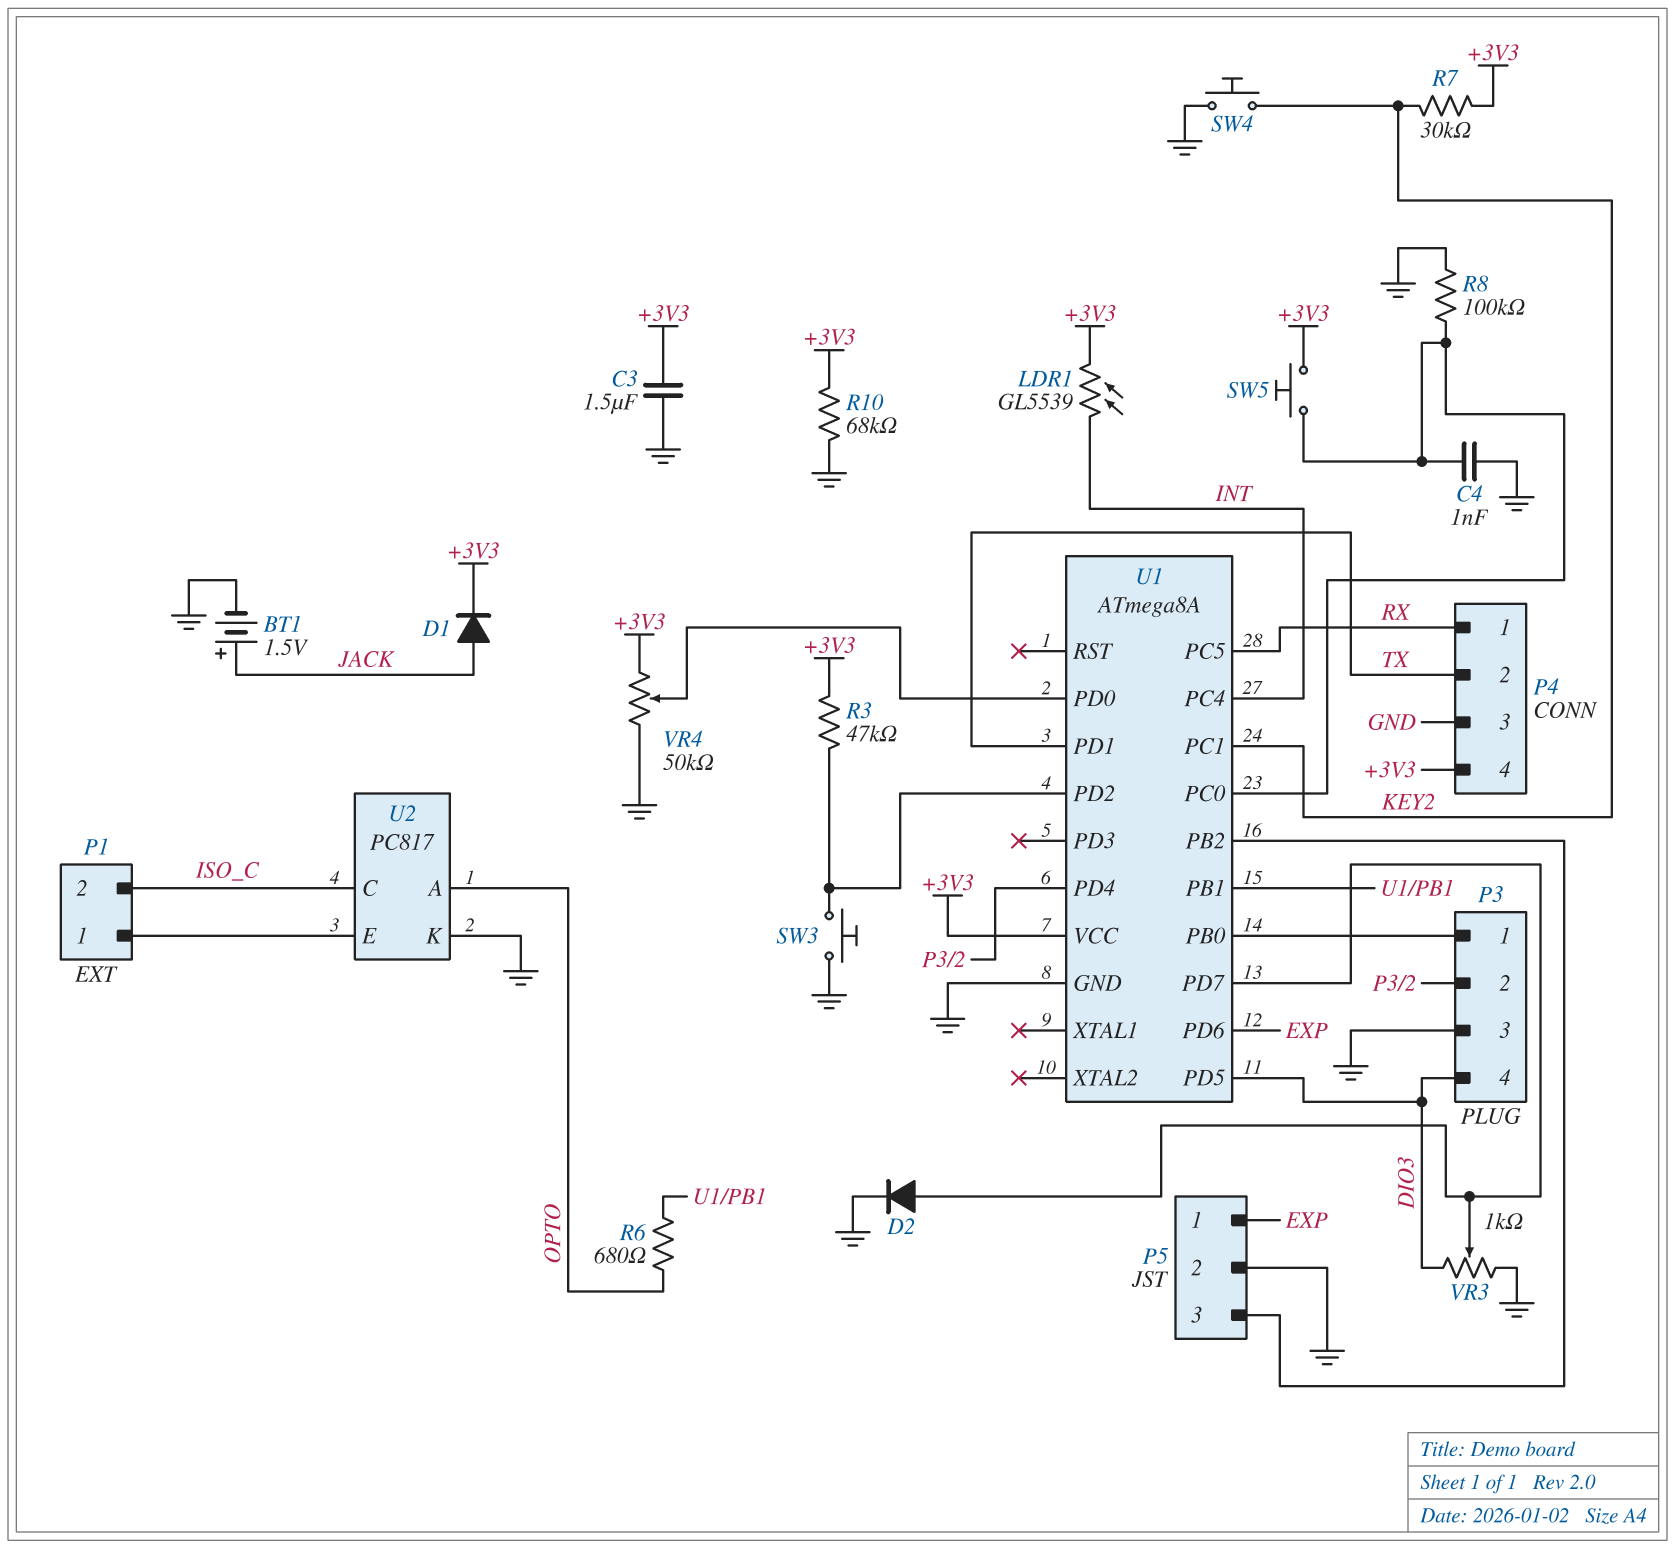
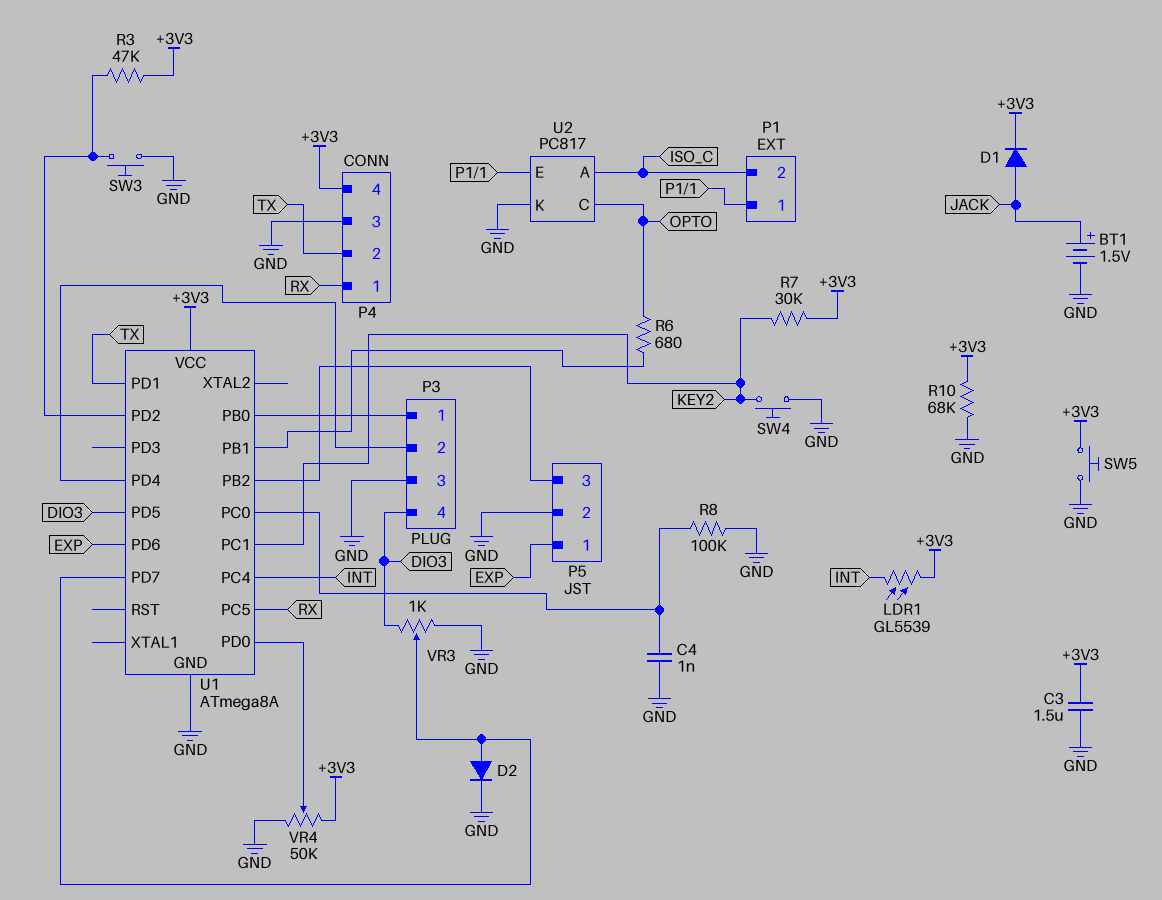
SW5: button (+3V3, U1/PC0) -> button (+3V3, GND)
U2 pin A: OPTO -> ISO_C
U2 pin C: ISO_C -> OPTO

